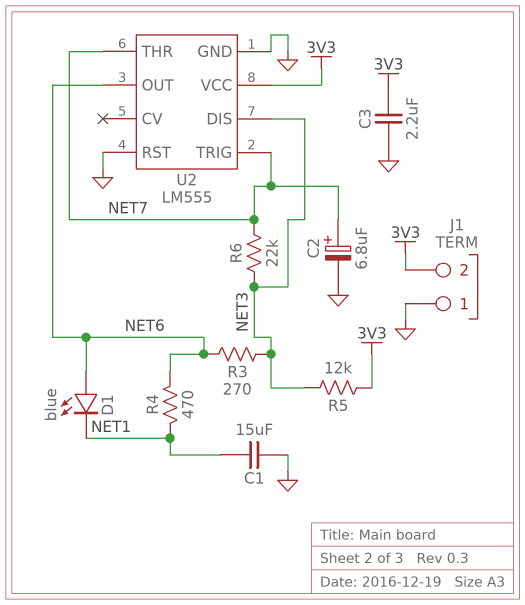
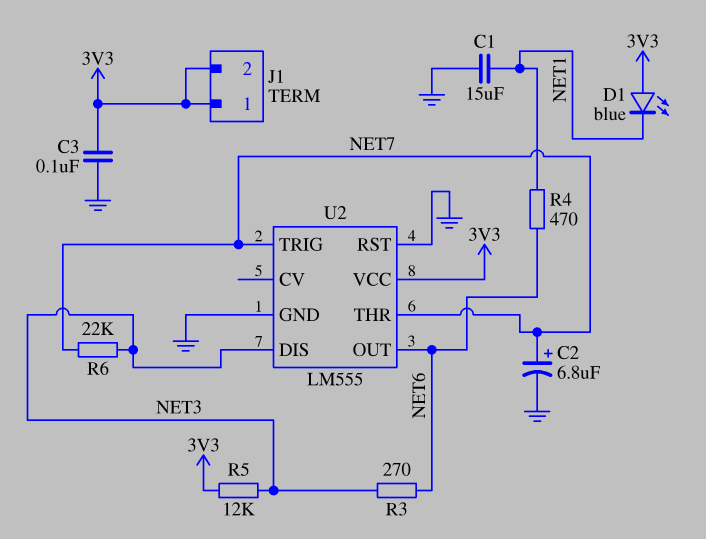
C3: 2.2uF (3V3, GND) -> 100nF (3V3, GND)
D1: LED blue (A NET6, K NET1) -> LED blue (A 3V3, K NET1)
J1 pin 1: GND -> 3V3

